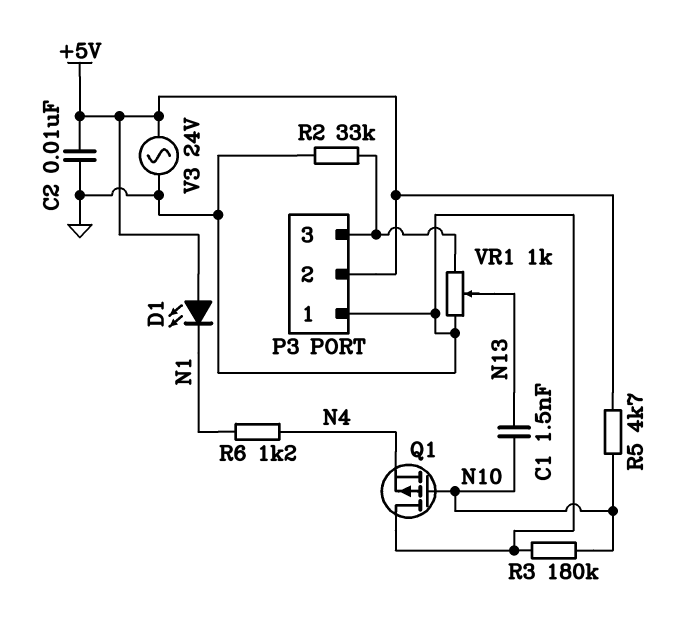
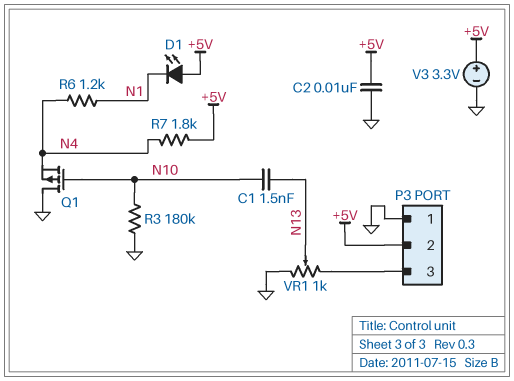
R2: 33k (GND, P3/3) -> none
R5: 4.7k (+5V, N10) -> none
R7: none -> 1.8k (+5V, N4)
V3: AC 24V (+5V, GND) -> 3.3V (plus +5V, minus GND)

